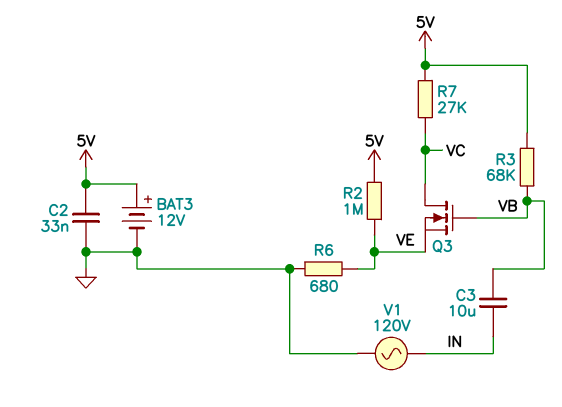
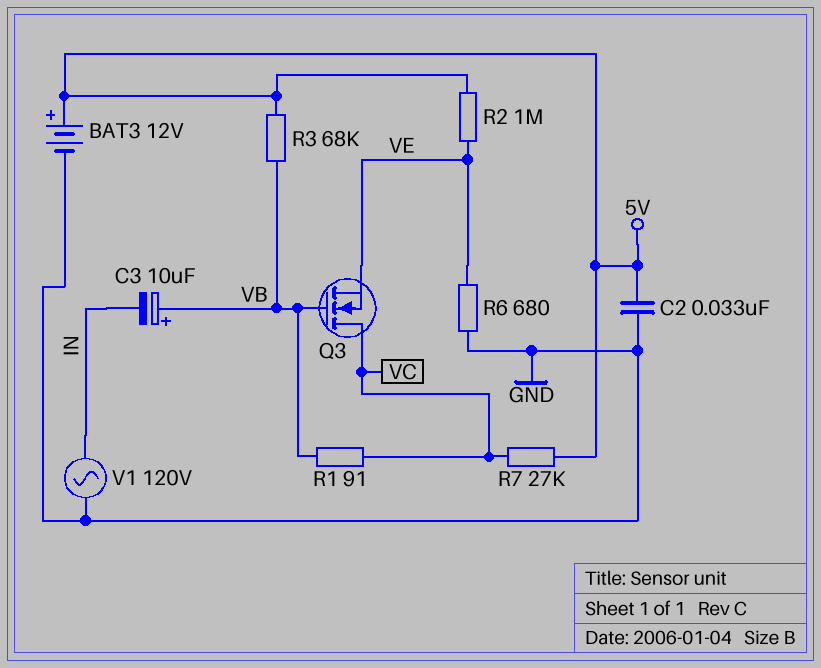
C3: 10uF (IN, VB) -> 10uF (plus VB, minus IN)
R1: none -> 91 (VB, VC)

